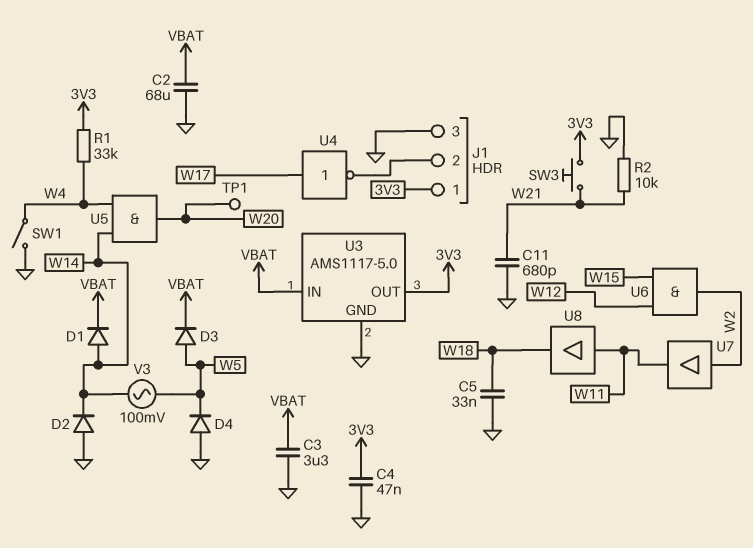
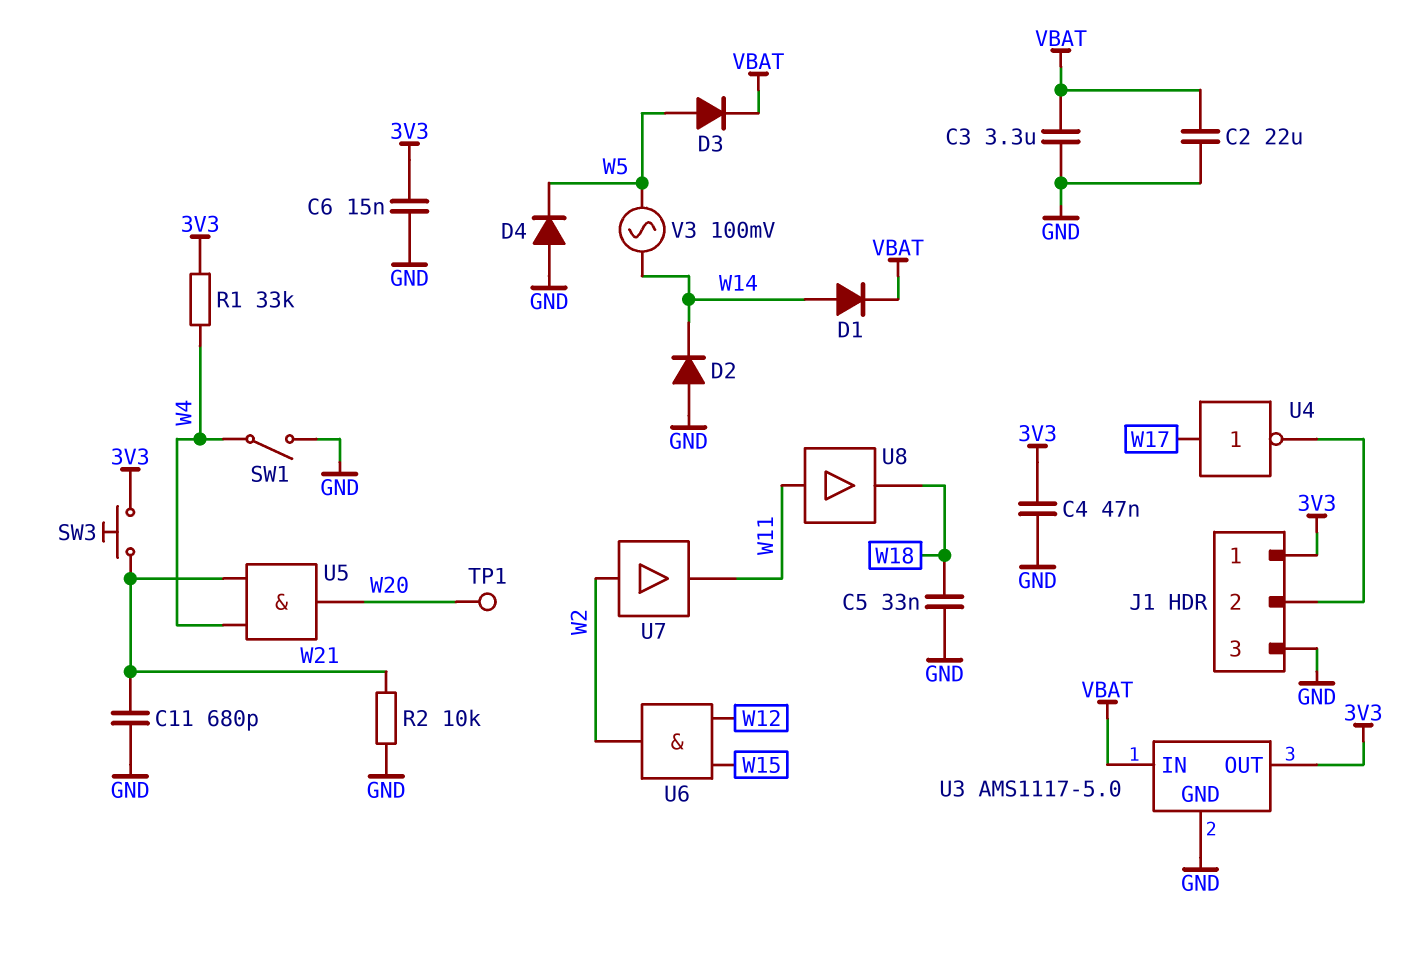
C2: 68uF (GND, VBAT) -> 22uF (GND, VBAT)
C6: none -> 15nF (3V3, GND)
U5: AND (in W4, in W14, out W20) -> AND (in W4, in W21, out W20)

